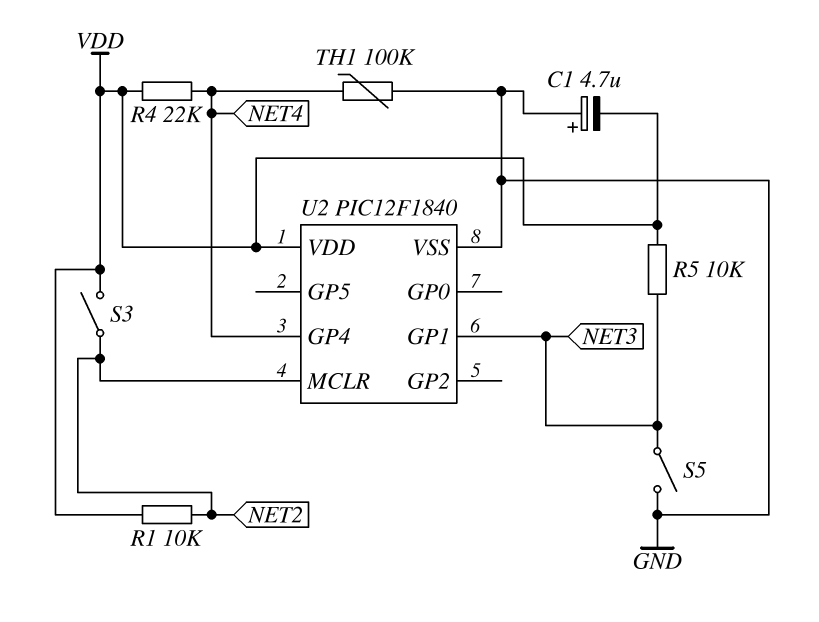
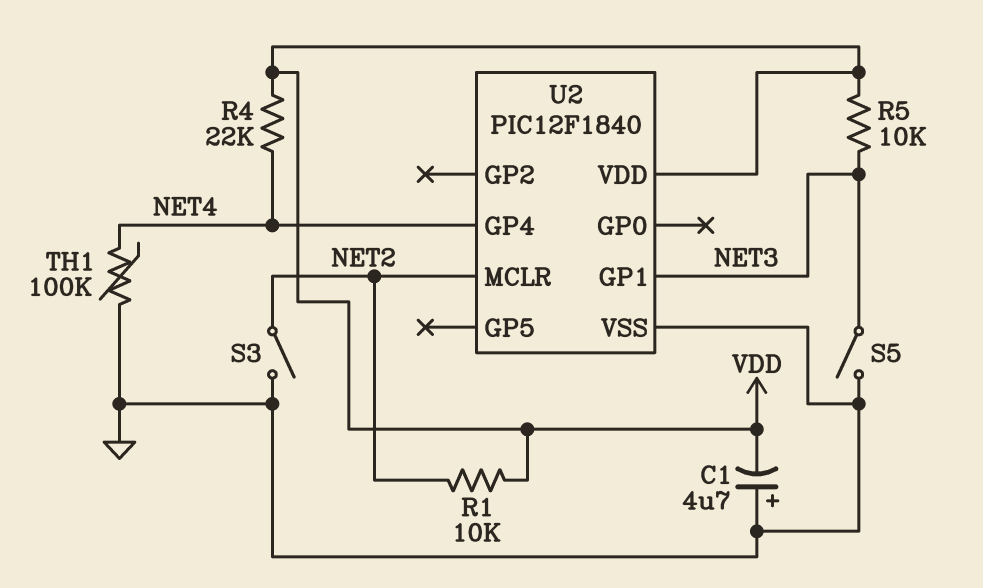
S3: switch (NET2, VDD) -> switch (GND, NET2)

